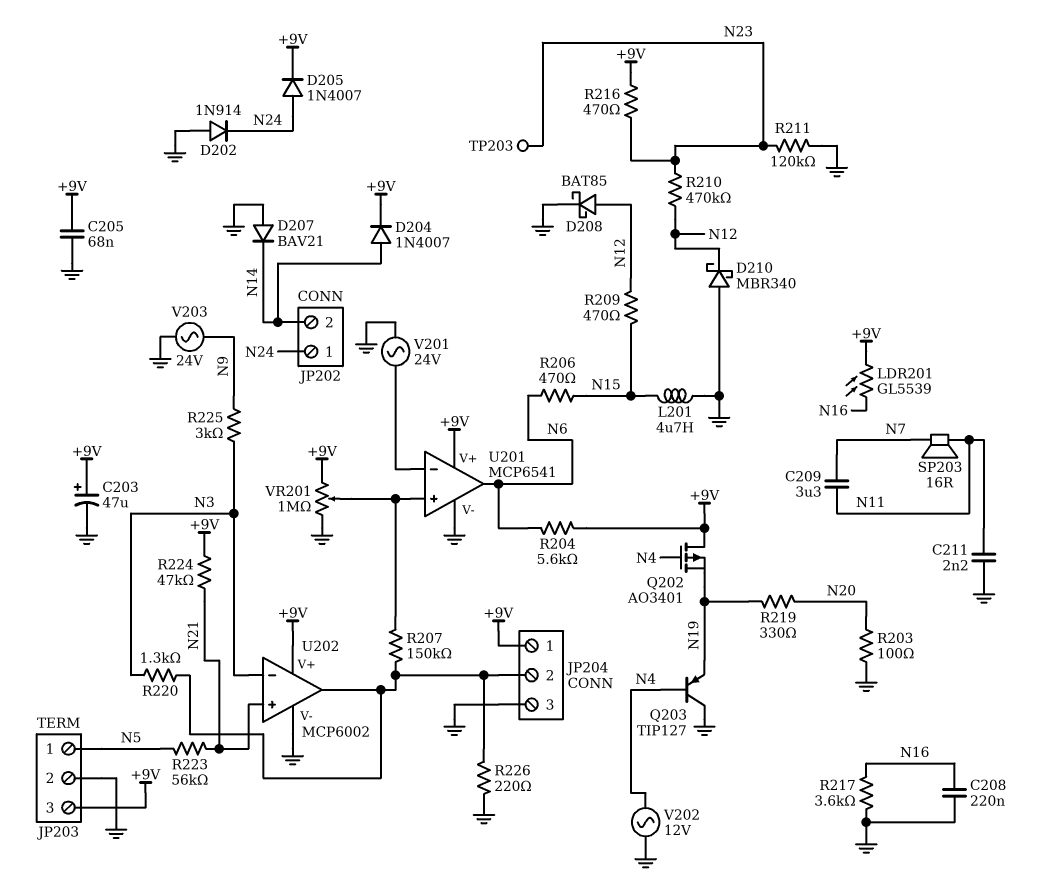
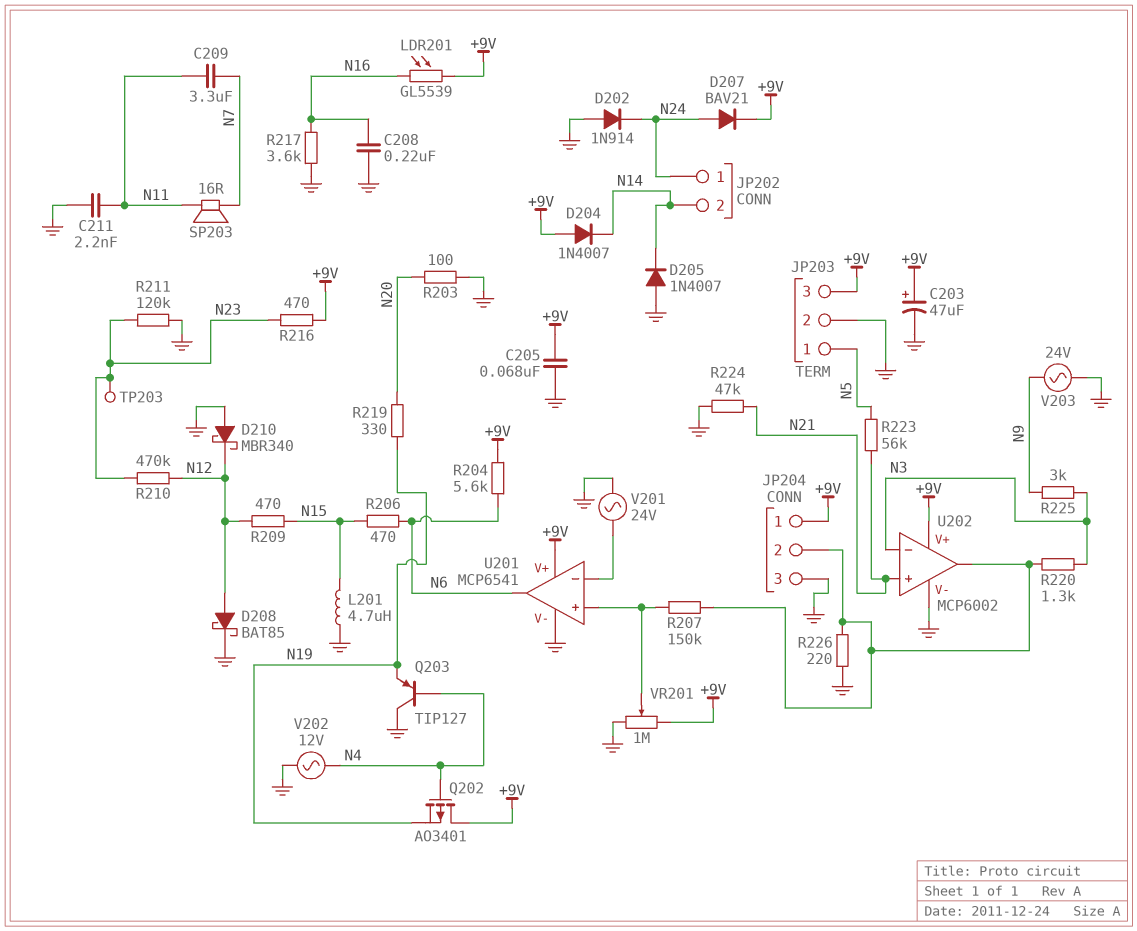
D204: diode 1N4007 (A N14, K +9V) -> diode 1N4007 (A +9V, K N14)
D205: diode 1N4007 (A N24, K +9V) -> diode 1N4007 (A GND, K N14)
D207: diode BAV21 (A GND, K N14) -> diode BAV21 (A N24, K +9V)
R224: 47k (+9V, N21) -> 47k (GND, N21)

